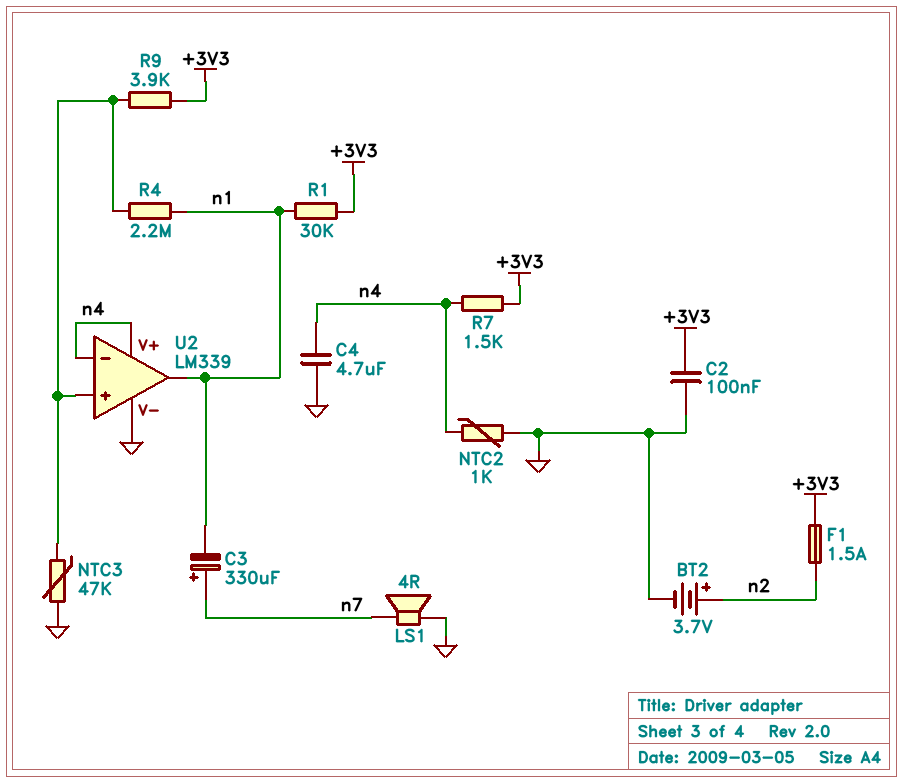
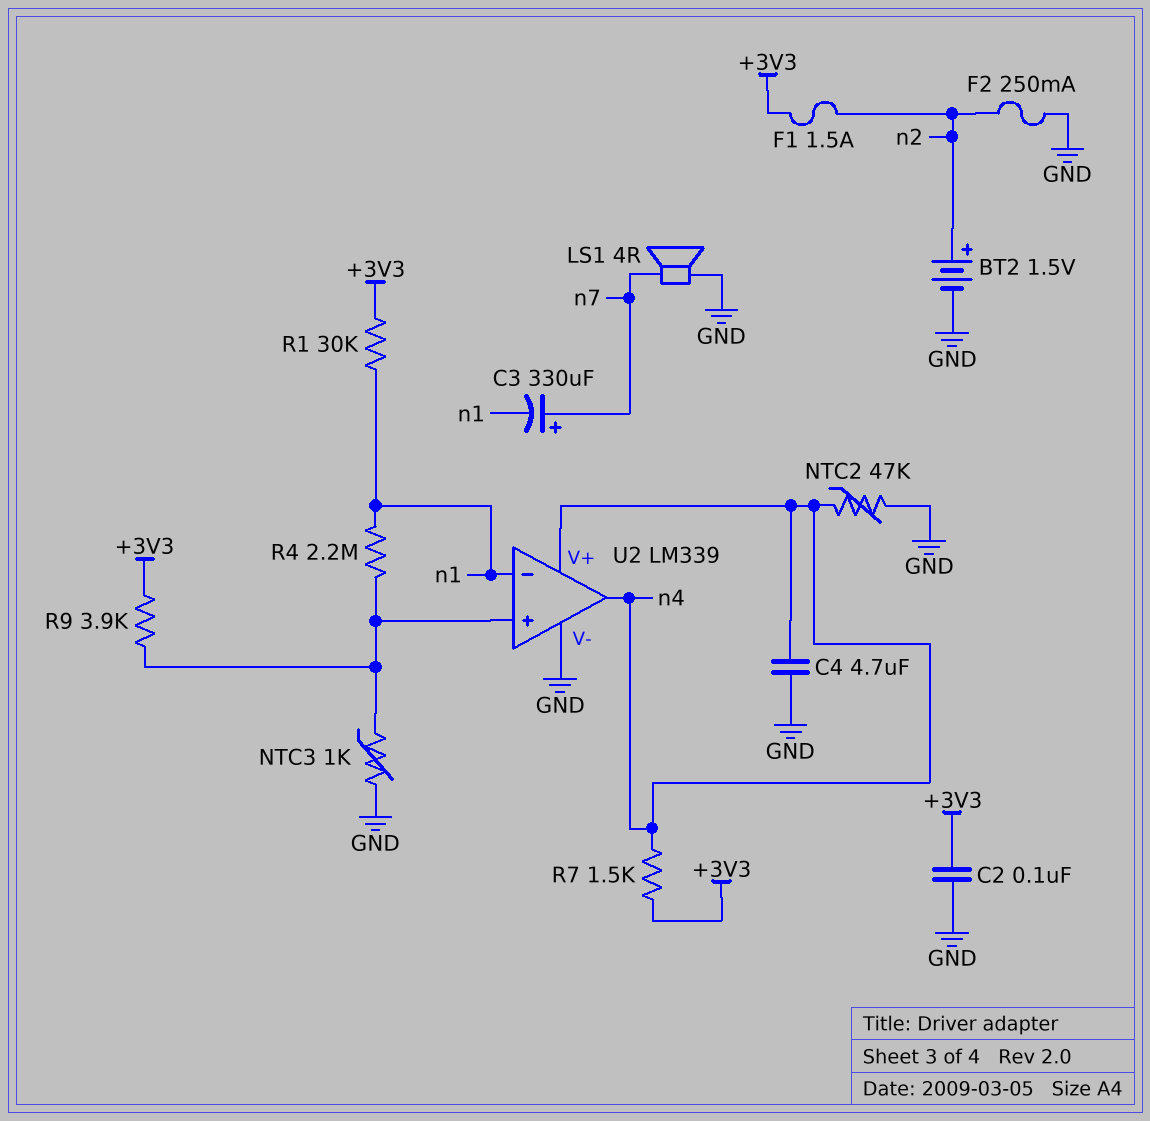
BT2: 3.7V (plus n2, minus GND) -> 1.5V (plus n2, minus GND)
F2: none -> 250mA (GND, n2)
NTC2: 1k (GND, n4) -> 47k (GND, n4)
NTC3: 47k (GND, U2/in+) -> 1k (GND, U2/in+)
U2 pin in-: n4 -> n1
U2 pin out: n1 -> n4

